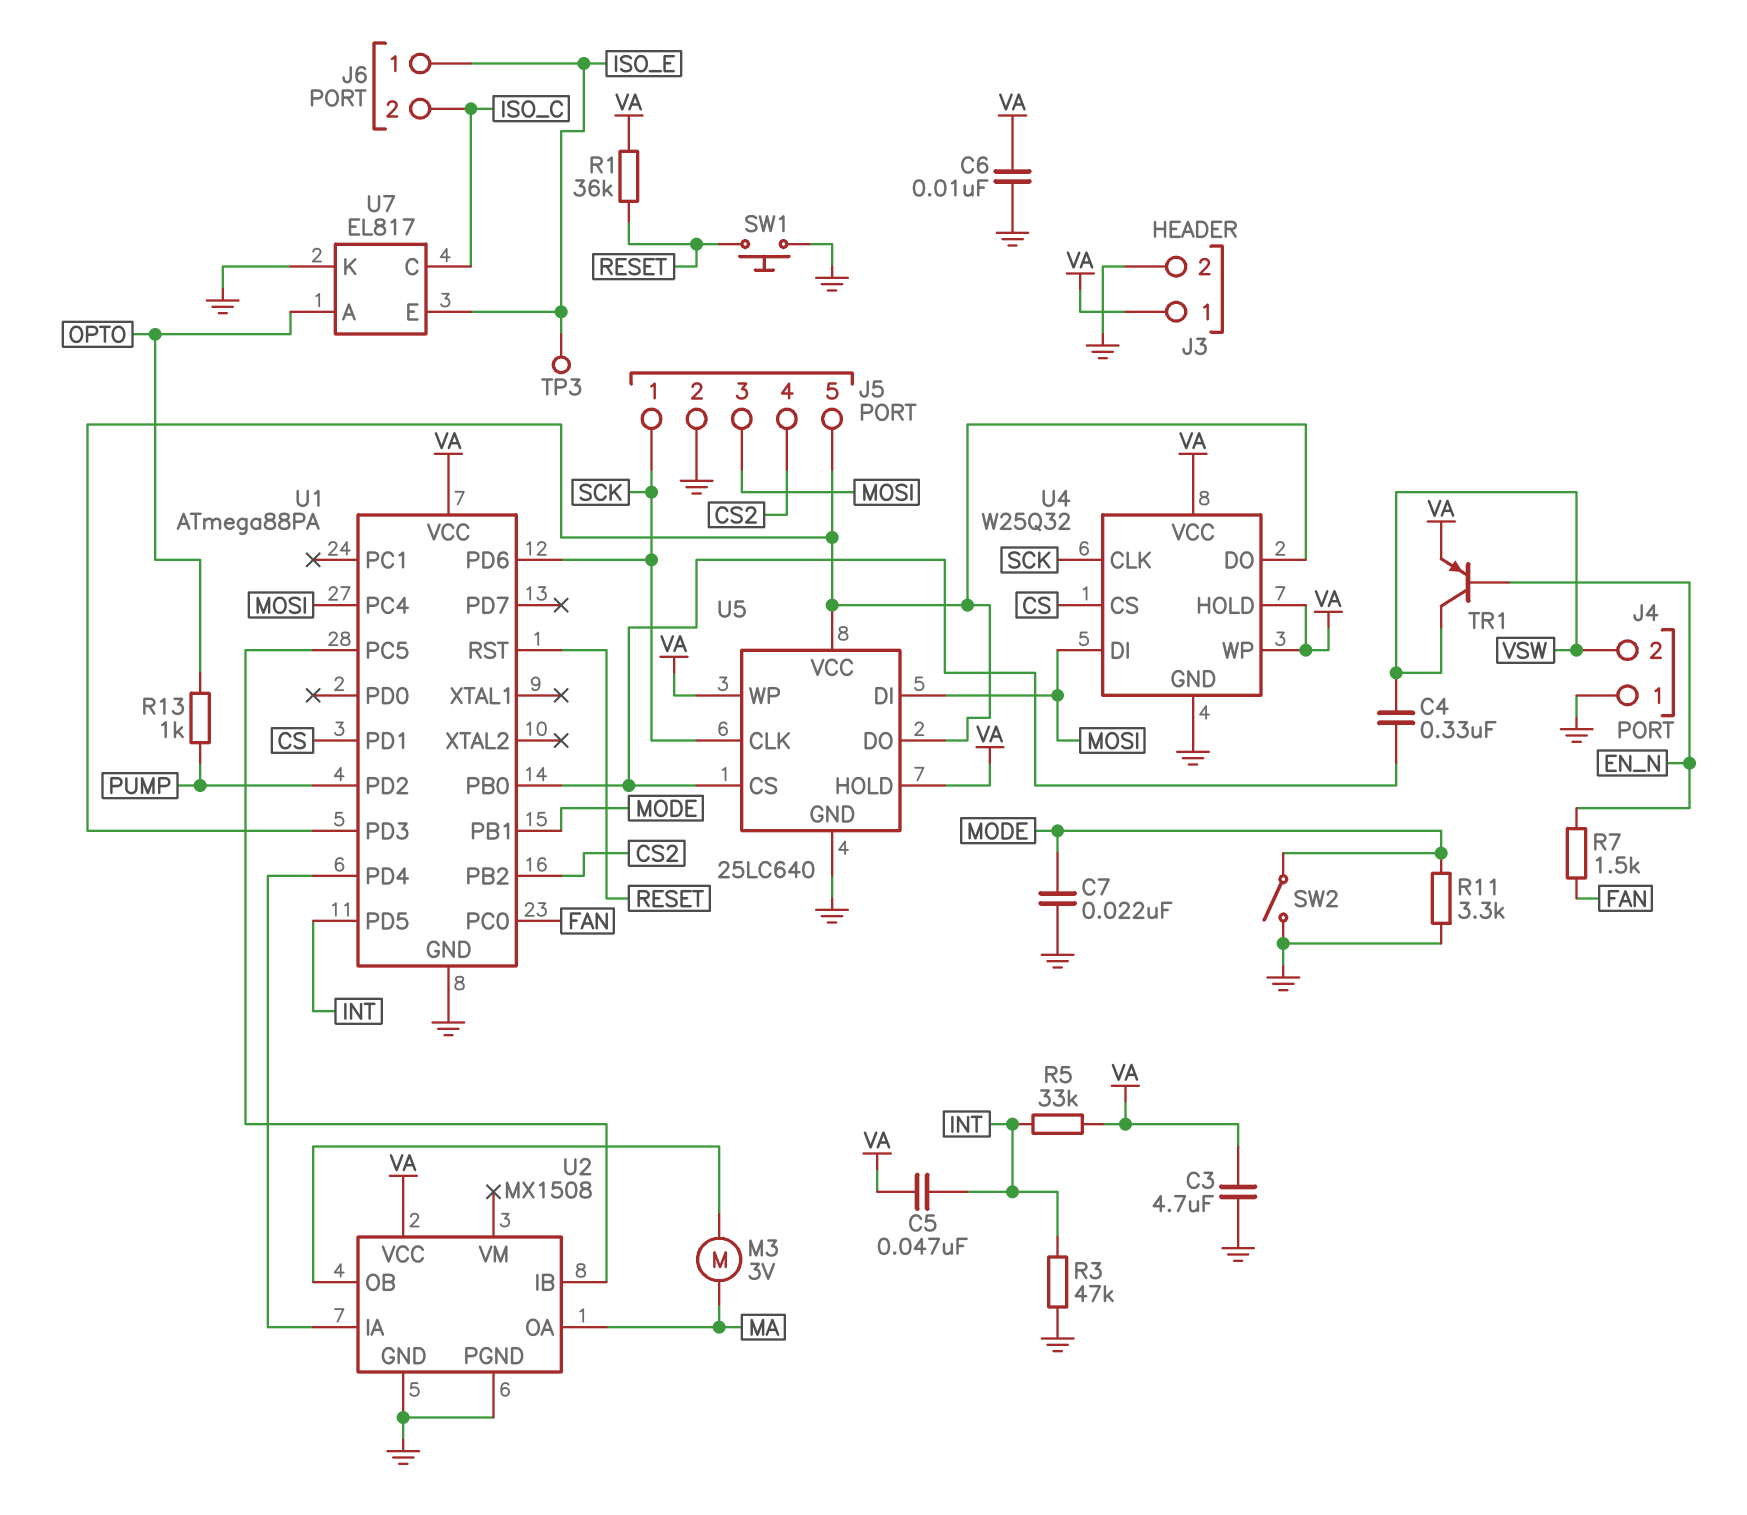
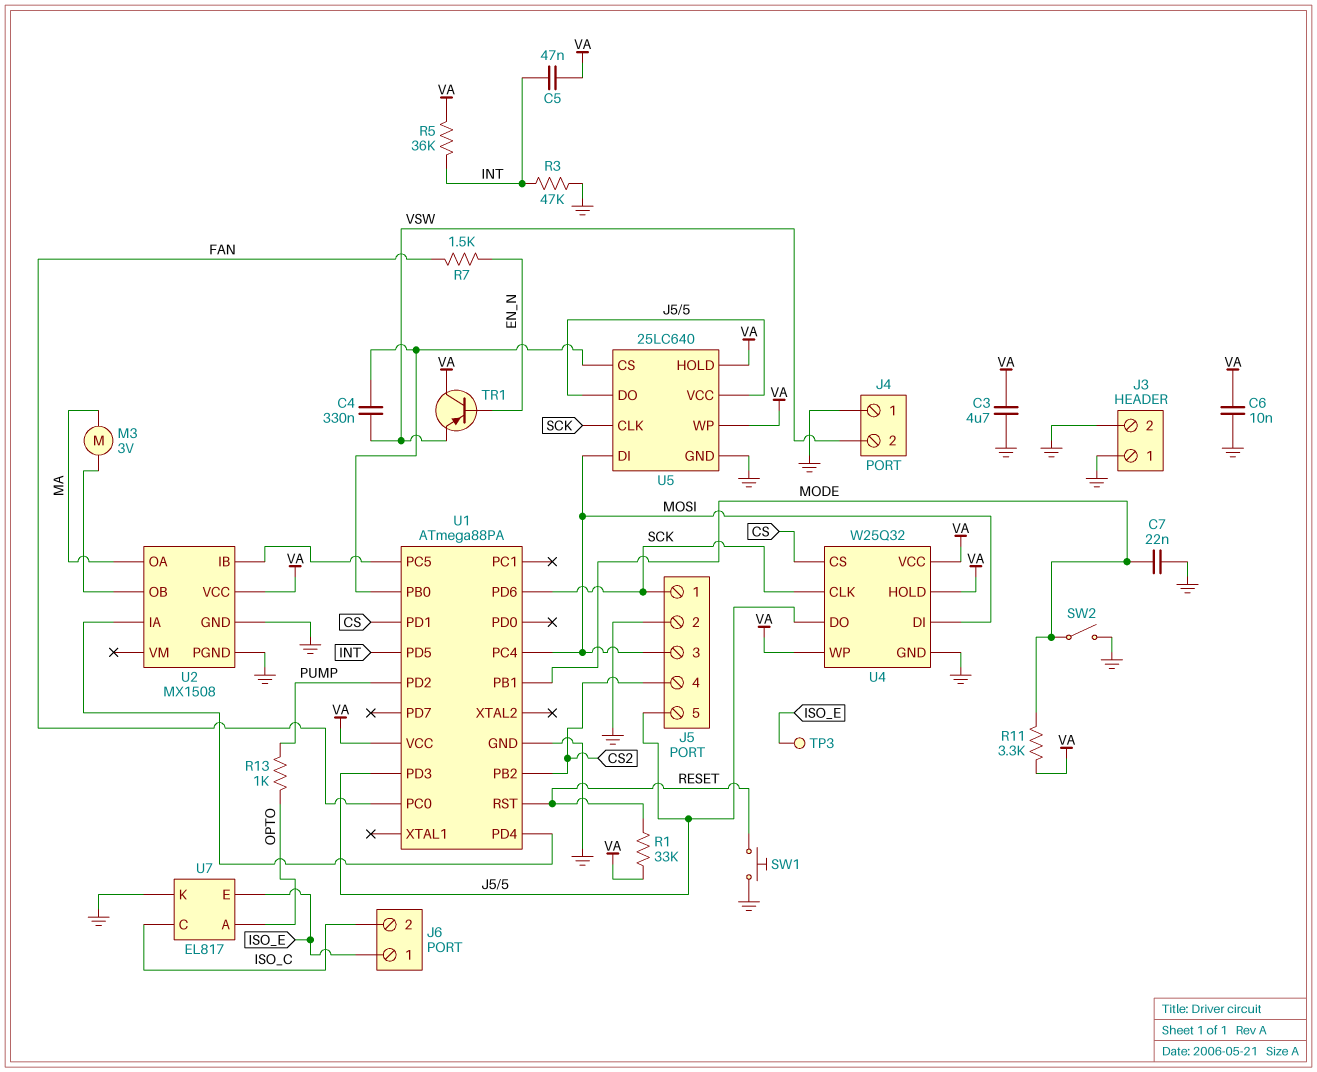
J3 pin 1: VA -> GND
R1: 36k (RESET, VA) -> 33k (RESET, VA)
R5: 33k (INT, VA) -> 36k (INT, VA)
R11: 3.3k (GND, MODE) -> 3.3k (MODE, VA)
TR1: PNP (B EN_N, C VSW, E VA) -> PNP (B EN_N, C VA, E VSW)

